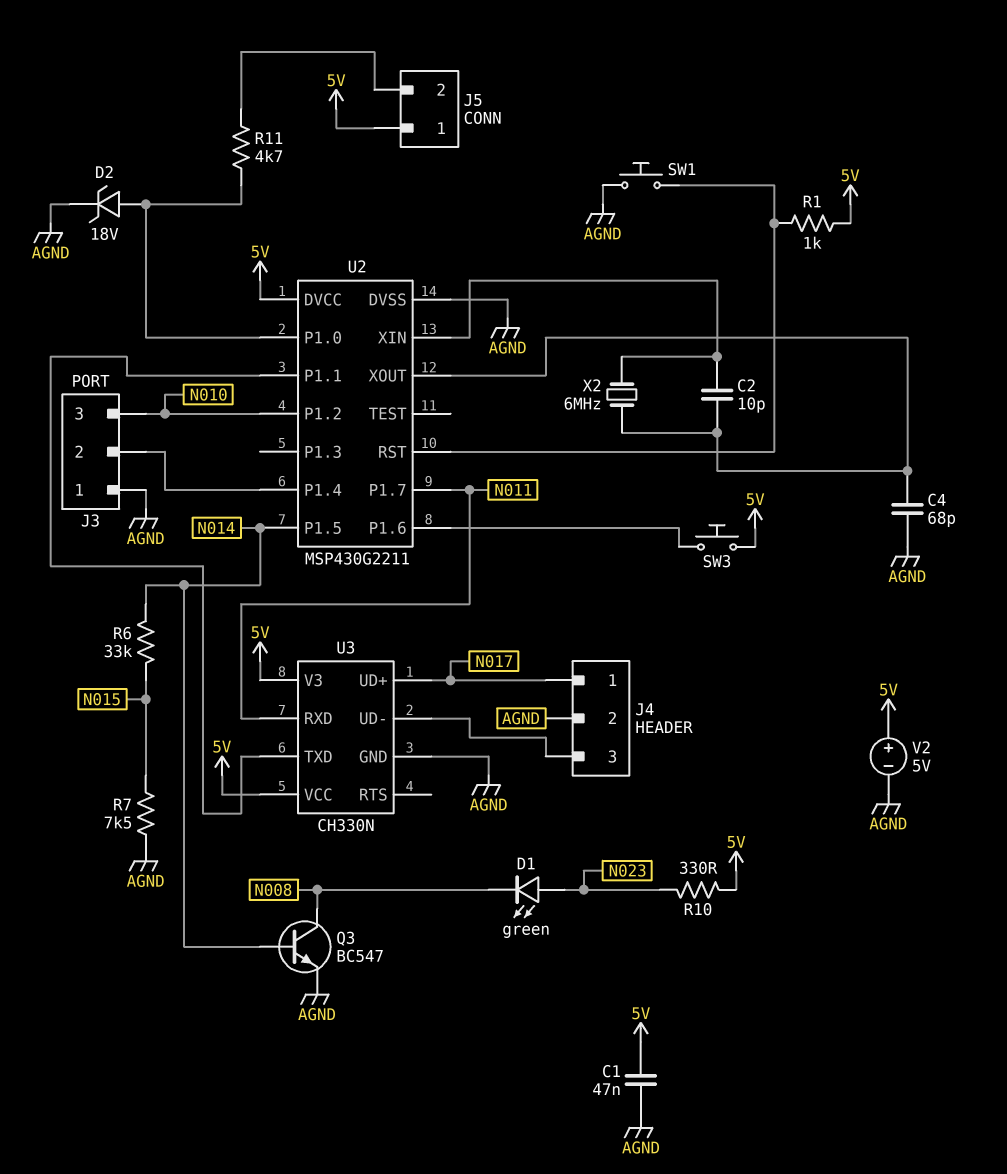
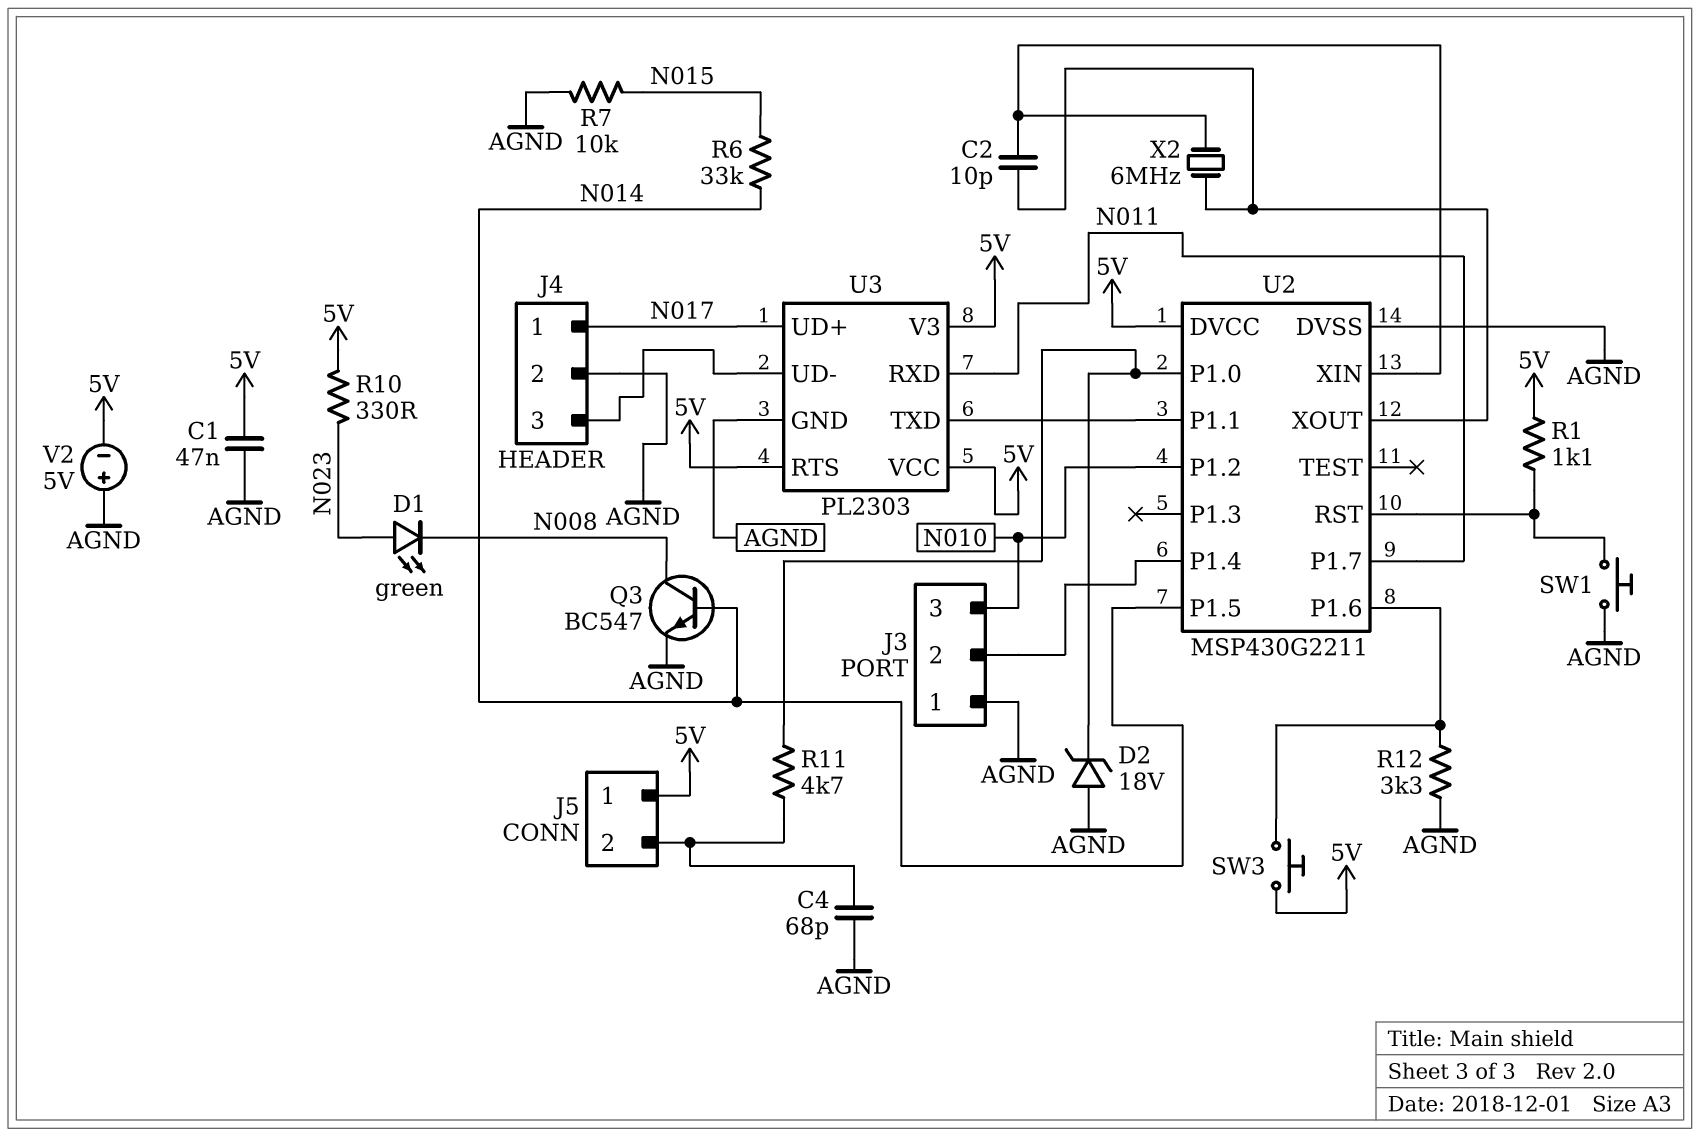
C4: 68pF (AGND, U2/XOUT) -> 68pF (AGND, J5/2)
D2: zener 18V (A U2/P1.0, K AGND) -> zener 18V (A AGND, K U2/P1.0)
R1: 1k (5V, U2/RST) -> 1.1k (5V, U2/RST)
R7: 7.5k (AGND, N015) -> 10k (AGND, N015)
R12: none -> 3.3k (AGND, U2/P1.6)
U3: CH330N -> PL2303
U3 pin RTS: none -> 5V
V2: 5V (plus 5V, minus AGND) -> 5V (plus AGND, minus 5V)

